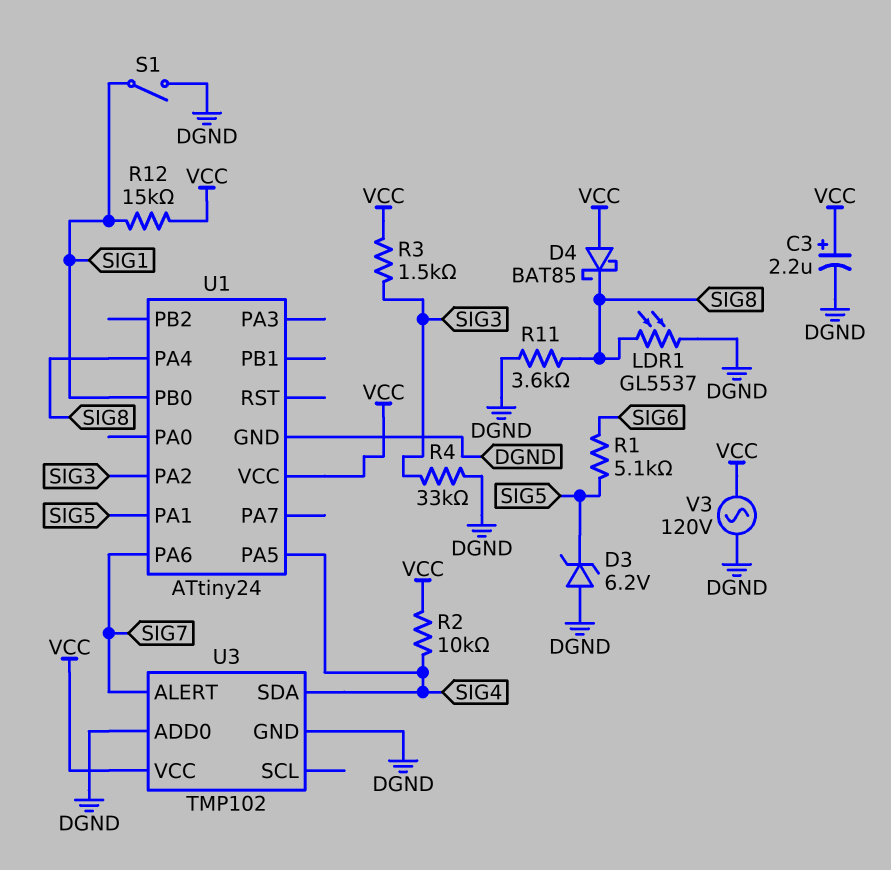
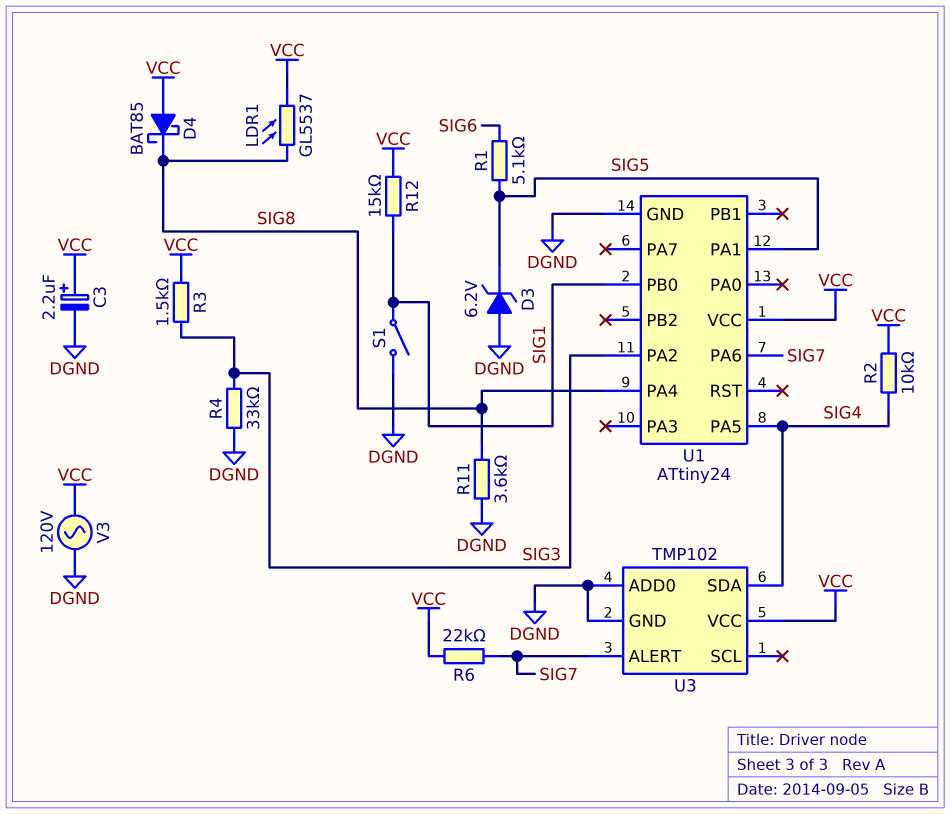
LDR1: GL5537 (DGND, SIG8) -> GL5537 (SIG8, VCC)
R6: none -> 22k (SIG7, VCC)

